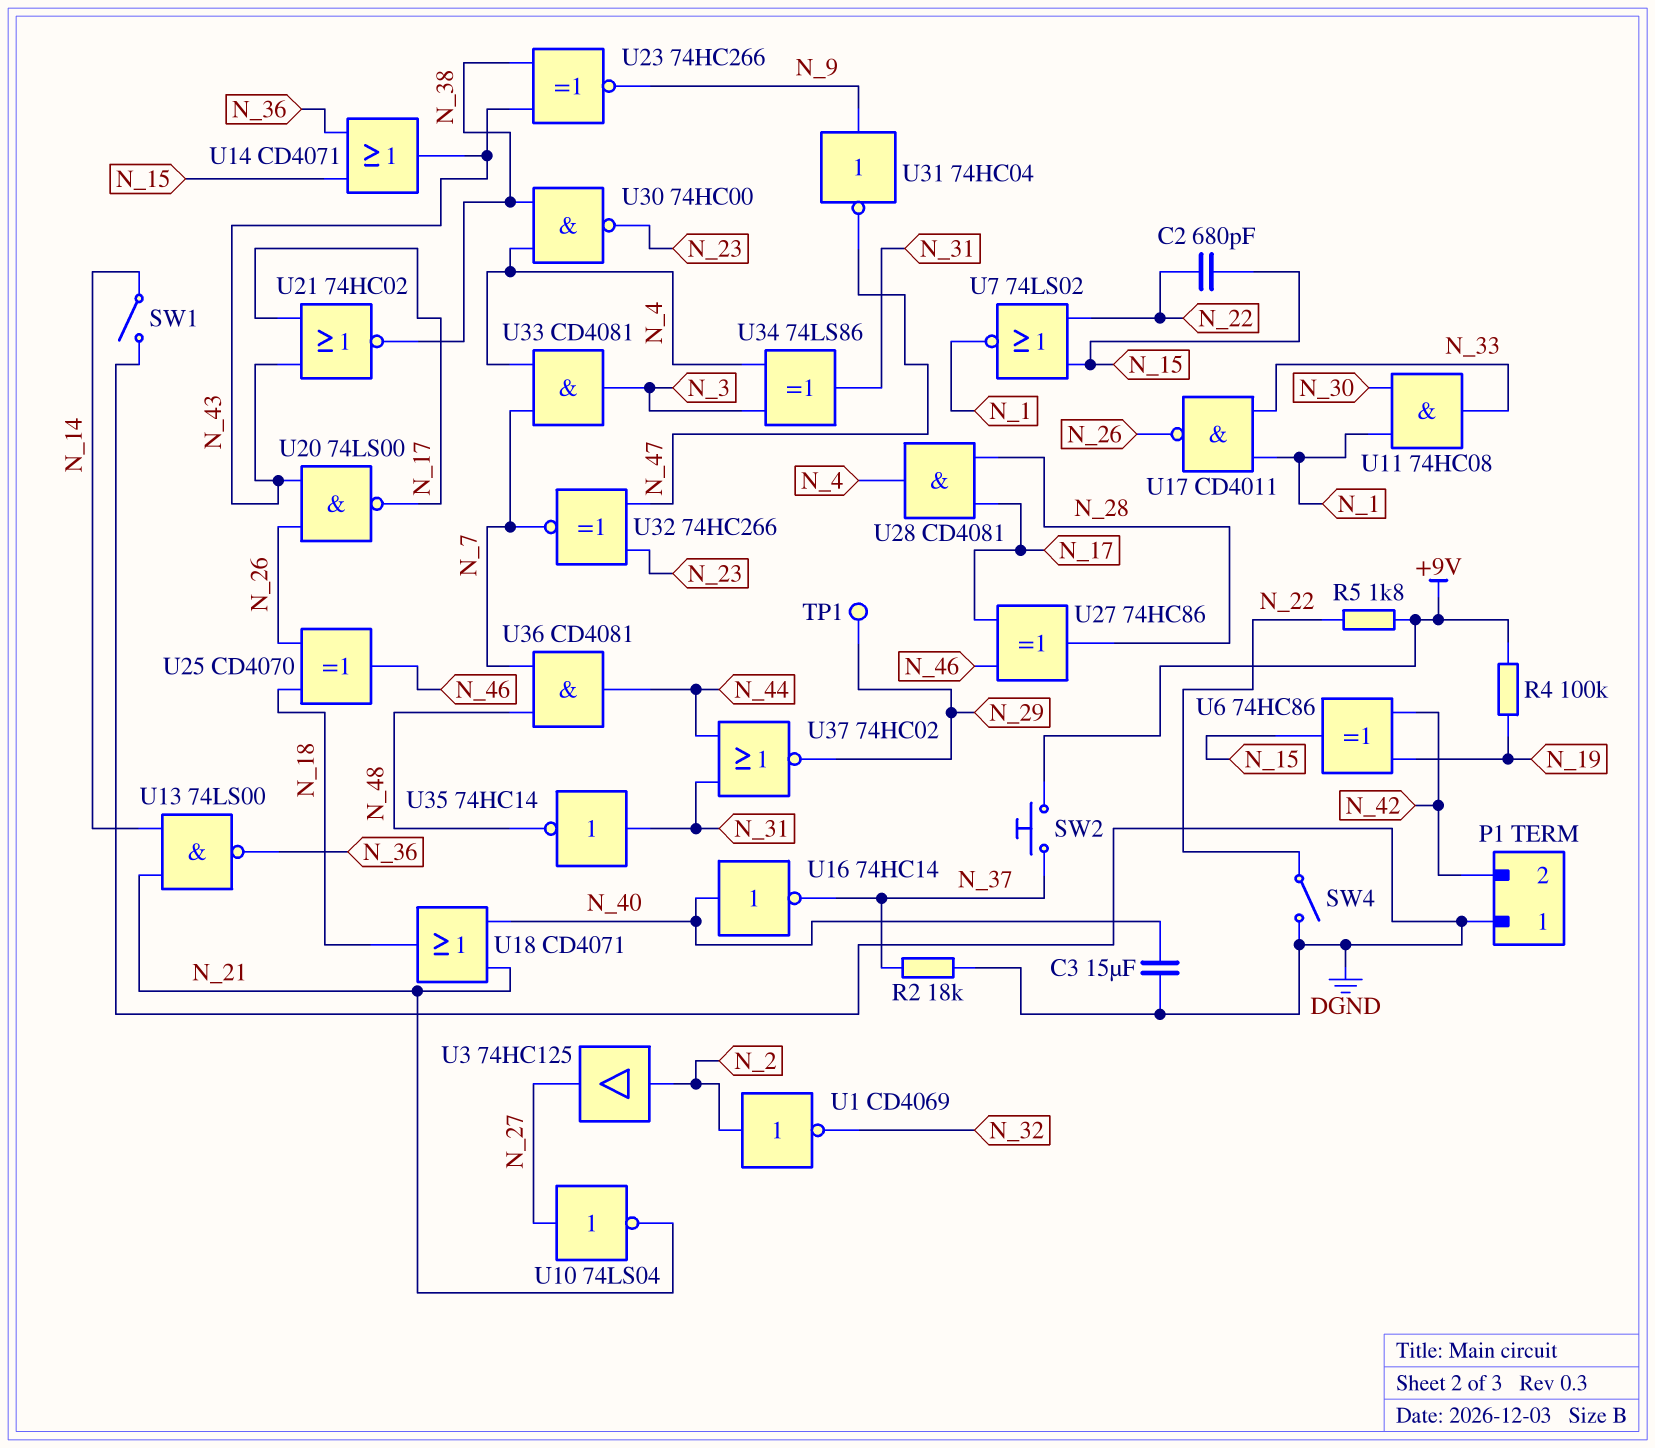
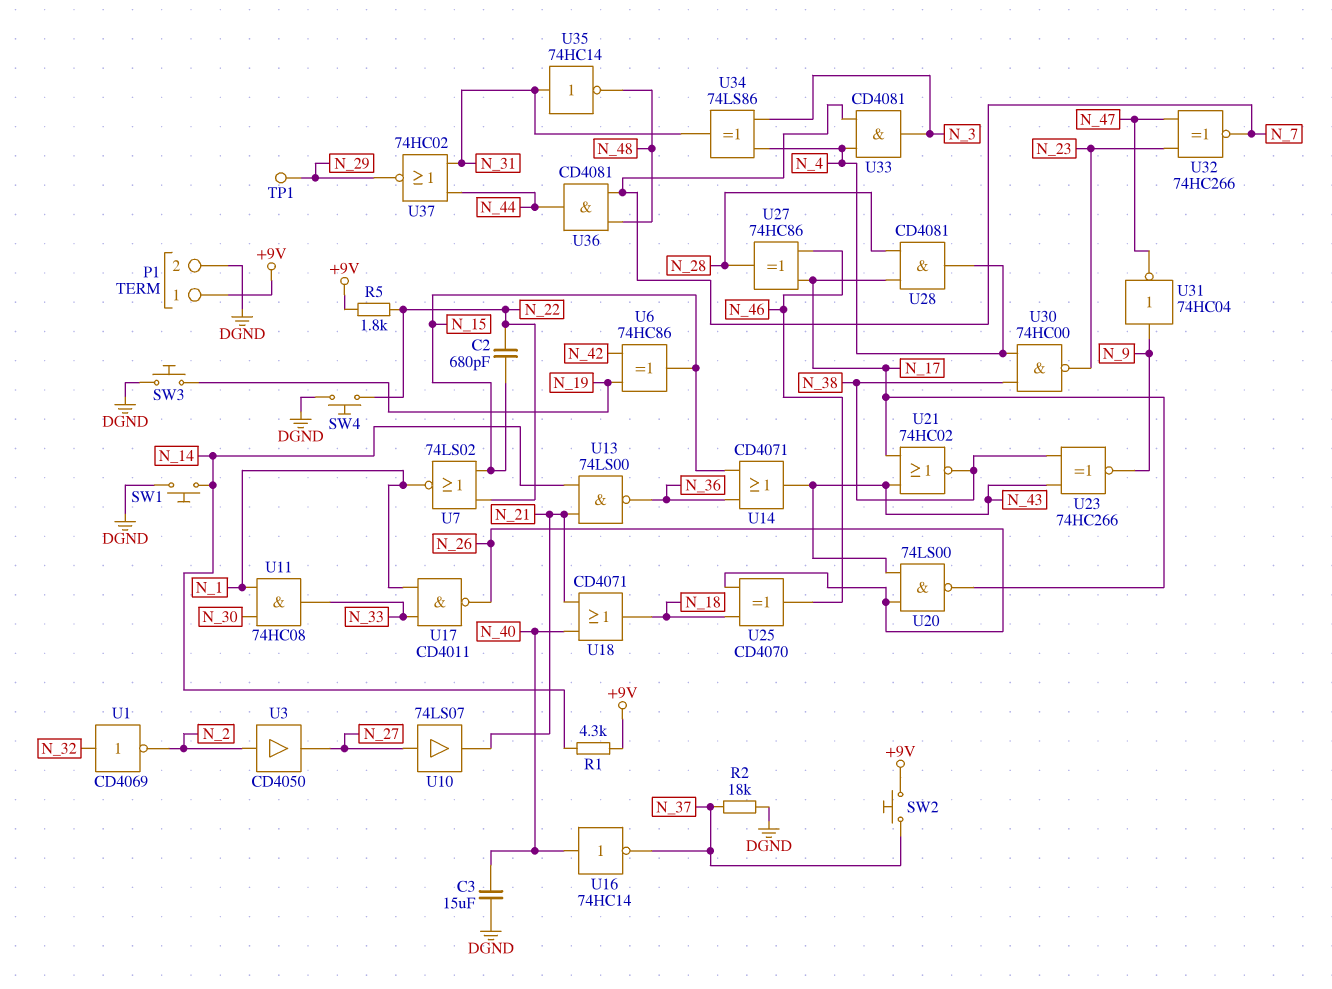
P1 pin 1: DGND -> +9V
P1 pin 2: N_42 -> DGND
R1: none -> 4.3k (+9V, N_14)
R4: 100k (+9V, N_19) -> none
SW1: switch (DGND, N_14) -> button (DGND, N_14)
SW3: none -> button (DGND, N_19)
SW4: switch (DGND, N_22) -> button (DGND, N_22)
U1: NOT CD4069 (in N_2, out N_32) -> NOT CD4069 (in N_32, out N_2)
U3: buffer 74HC125 (in N_2, out N_27) -> buffer CD4050 (in N_2, out N_27)
U10: NOT 74LS04 (in N_27, out N_21) -> buffer 74LS07 (in N_27, out N_21)

